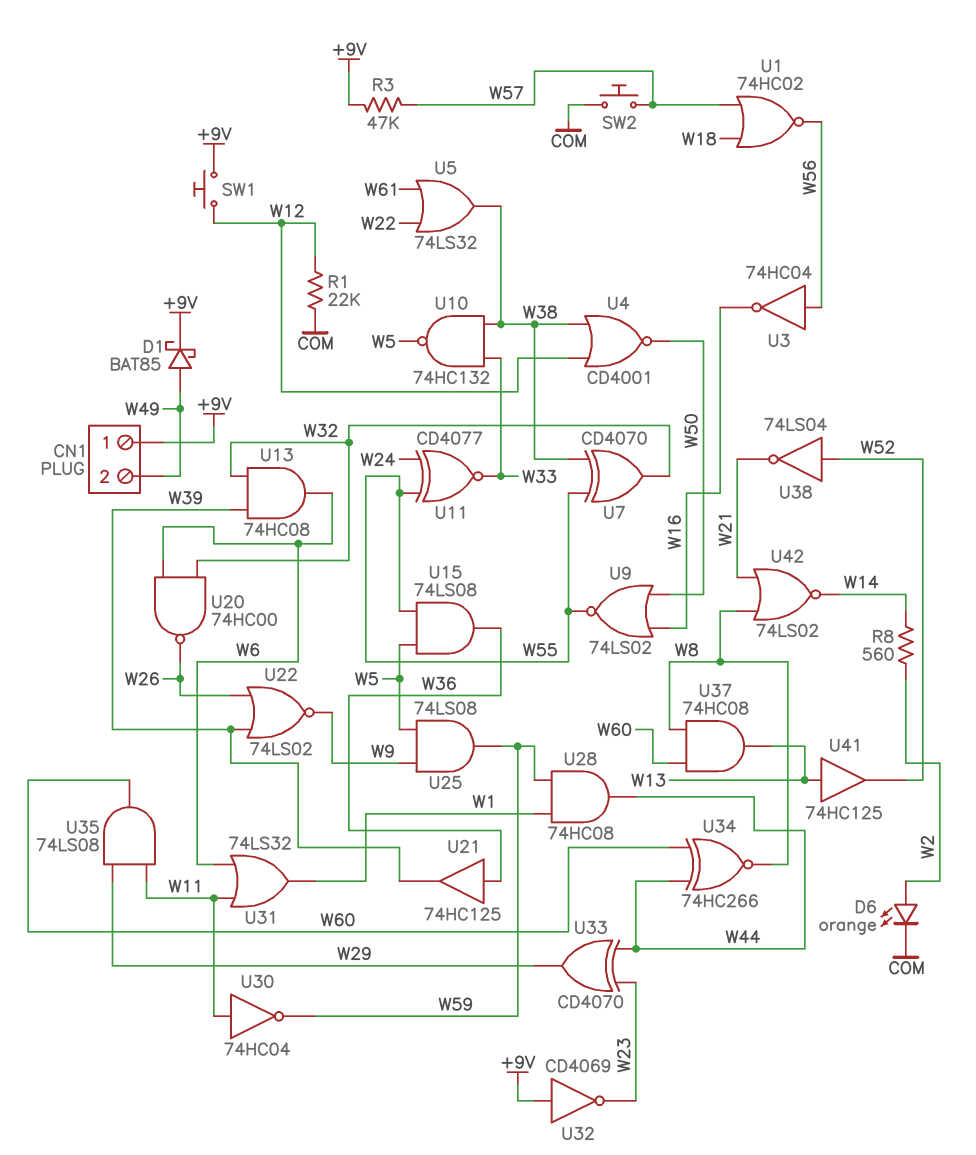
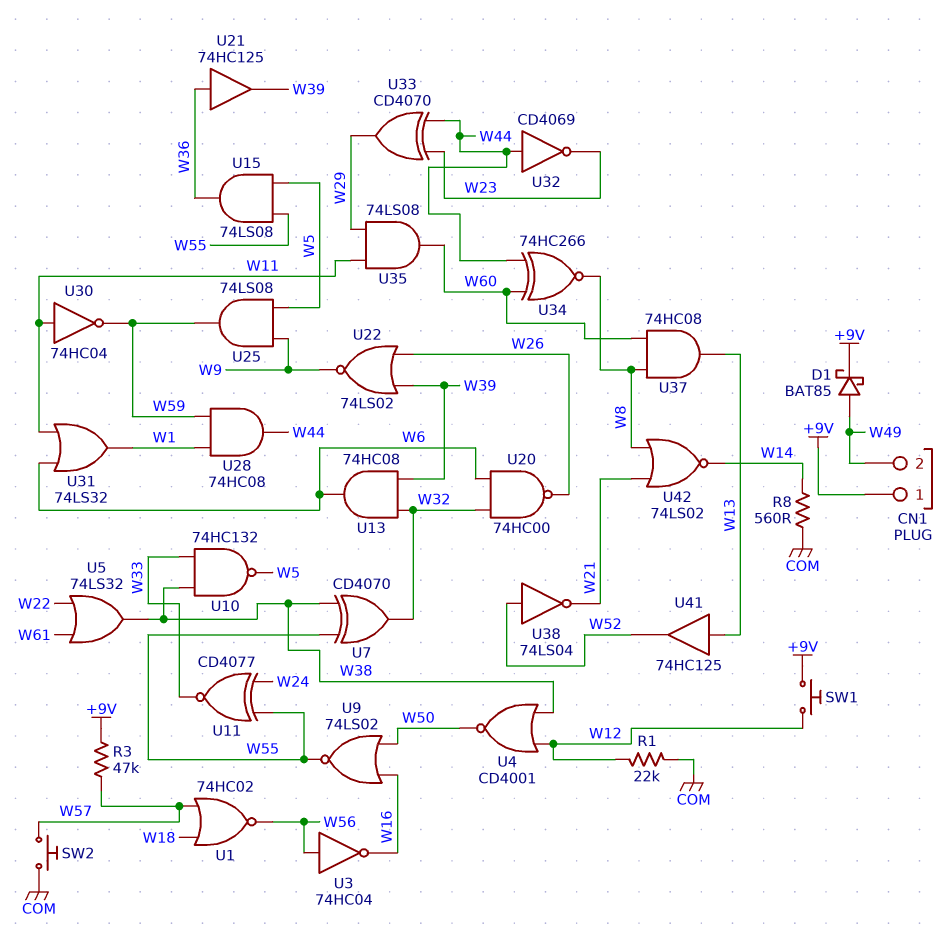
D6: LED orange (A W2, K COM) -> none
R8: 560 (W2, W14) -> 560 (COM, W14)
U32: NOT CD4069 (in +9V, out W23) -> NOT CD4069 (in W44, out W23)

